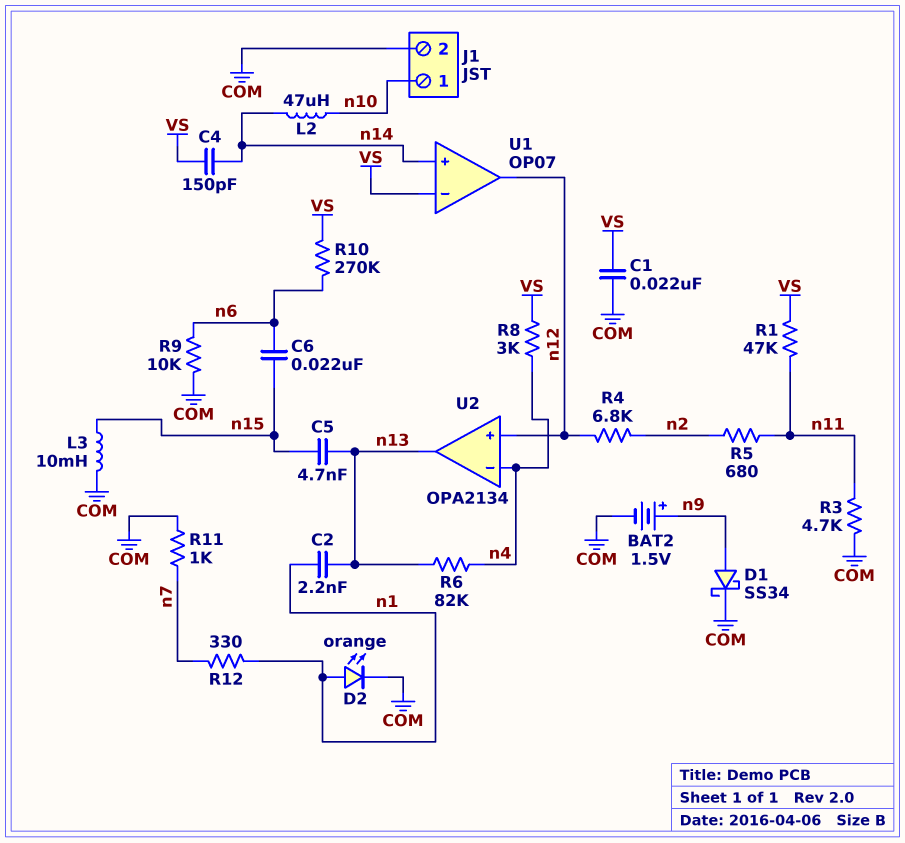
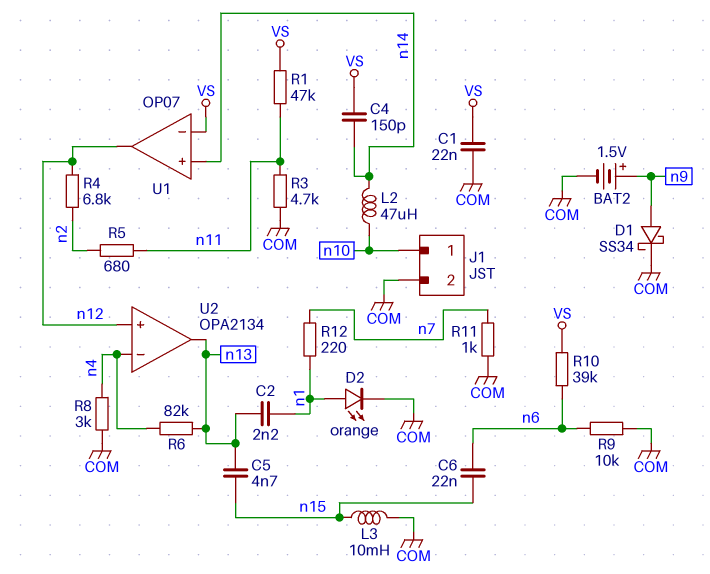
R8: 3k (VS, n4) -> 3k (COM, n4)
R10: 270k (VS, n6) -> 39k (VS, n6)
R12: 330 (n1, n7) -> 220 (n1, n7)

